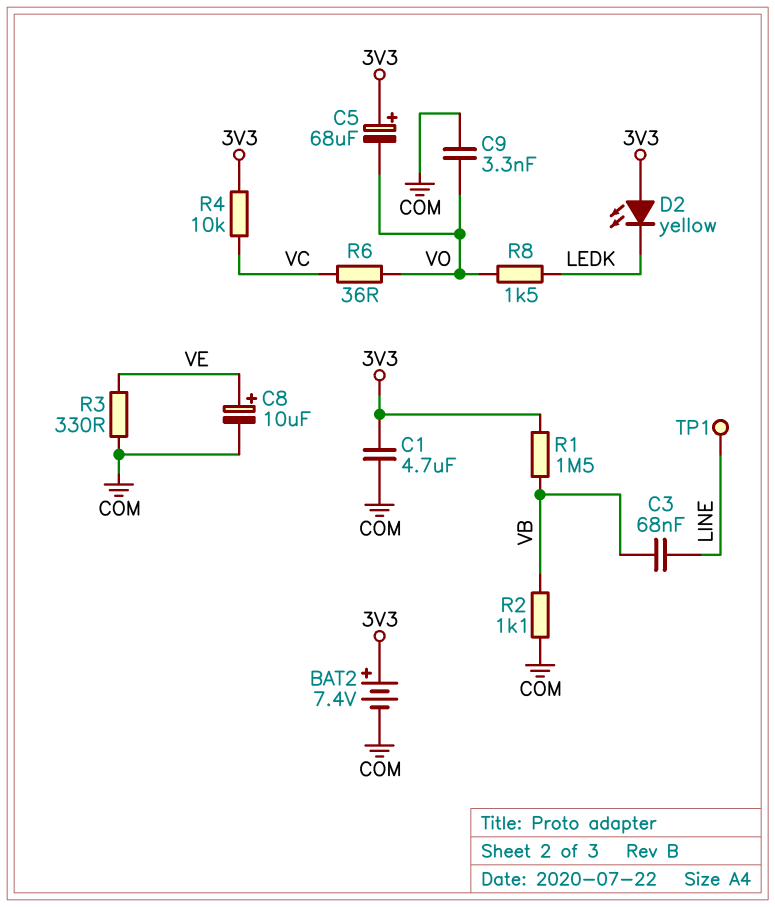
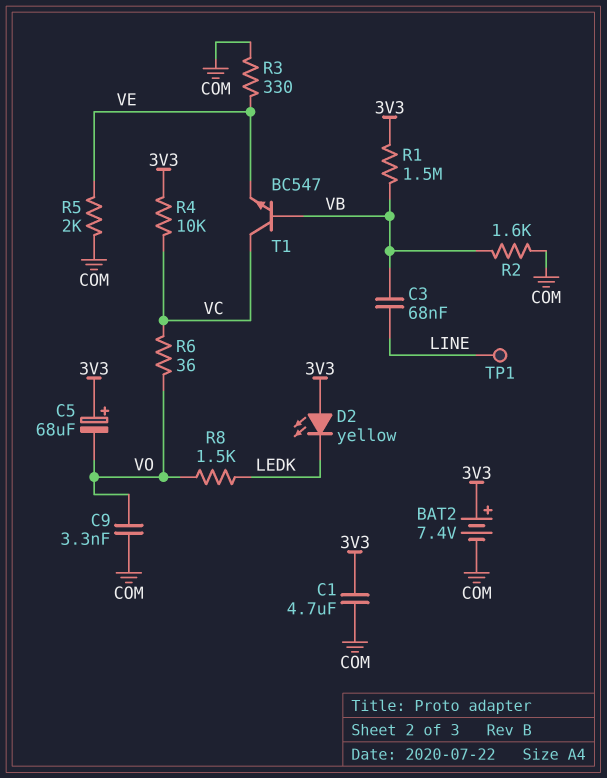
C8: 10uF (plus VE, minus COM) -> none
R2: 1.1k (COM, VB) -> 1.6k (COM, VB)
R5: none -> 2k (COM, VE)
T1: none -> NPN BC547 (B VB, C VC, E VE)

